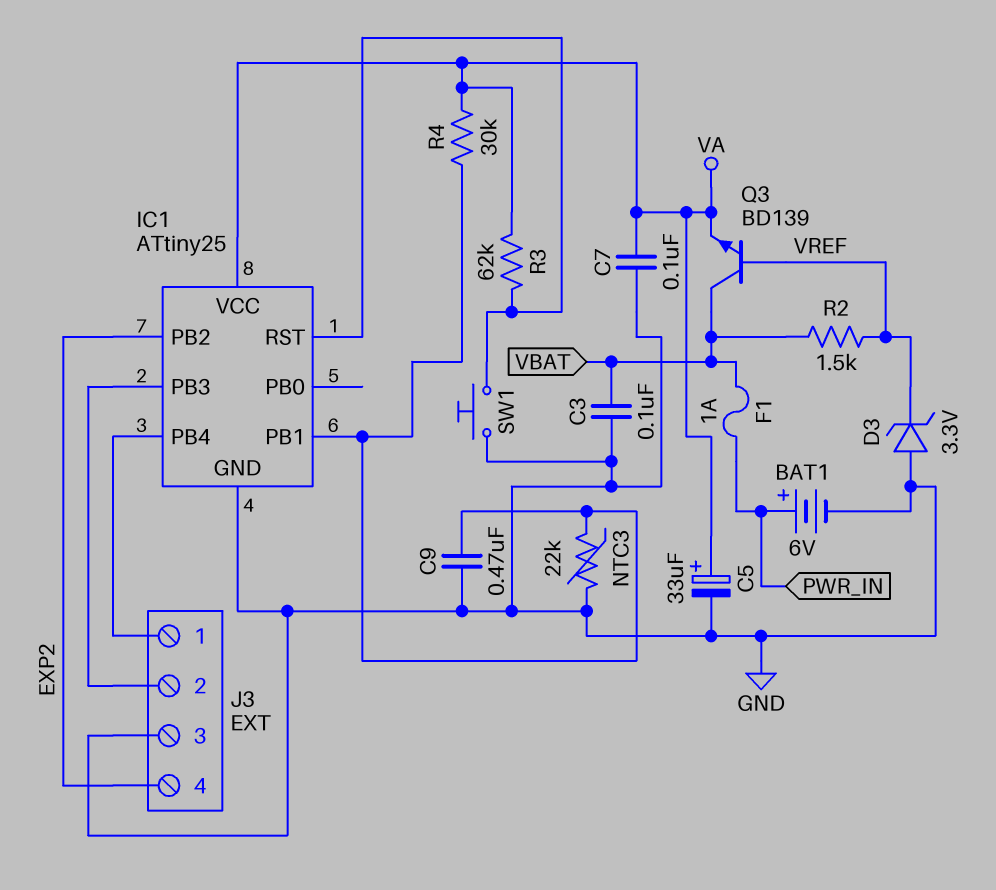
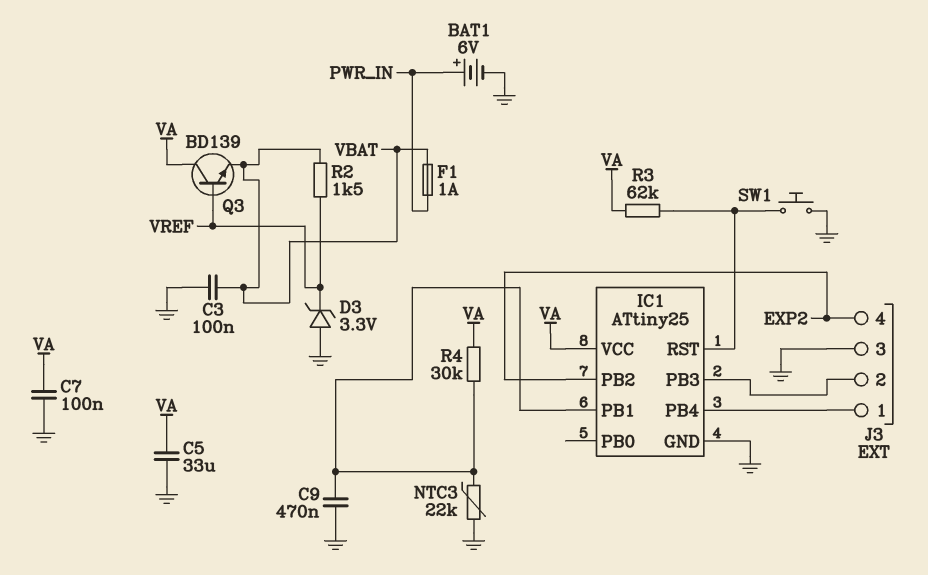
C5: 33uF (plus VA, minus GND) -> 33uF (GND, VA)
Q3: NPN BD139 (B VREF, C VBAT, E VA) -> NPN BD139 (B VREF, C VA, E VBAT)

